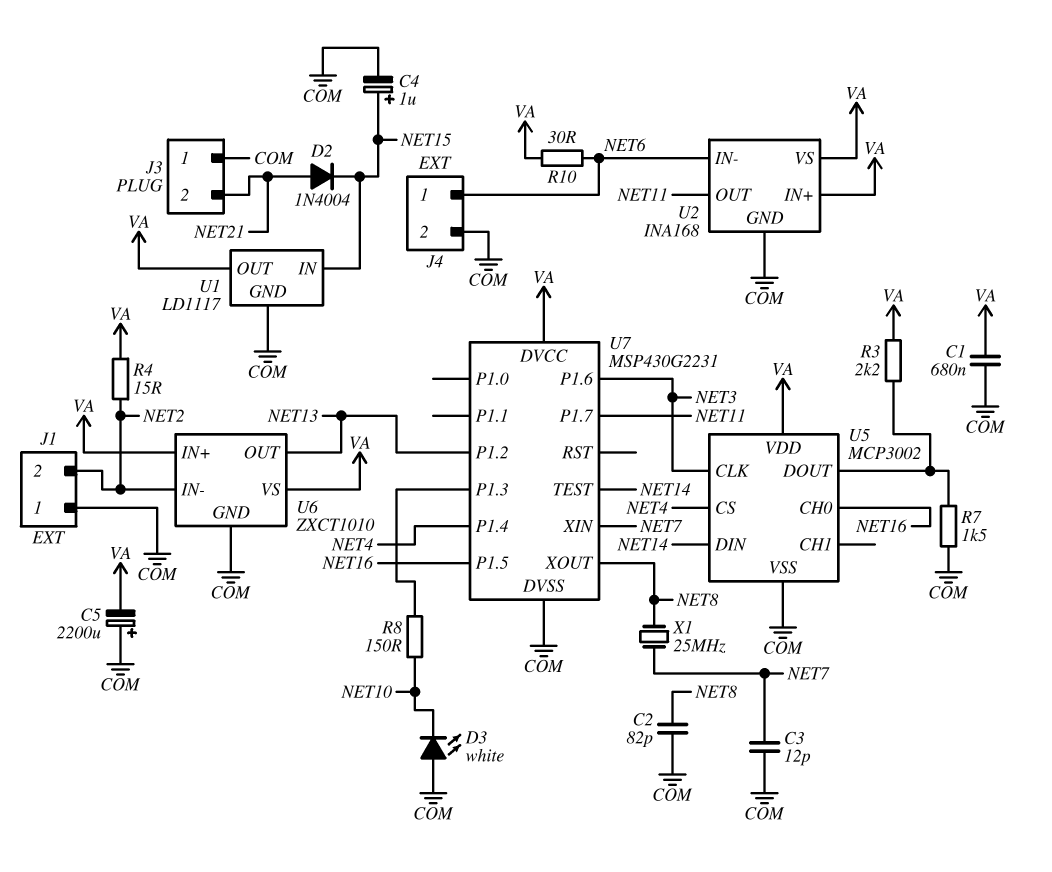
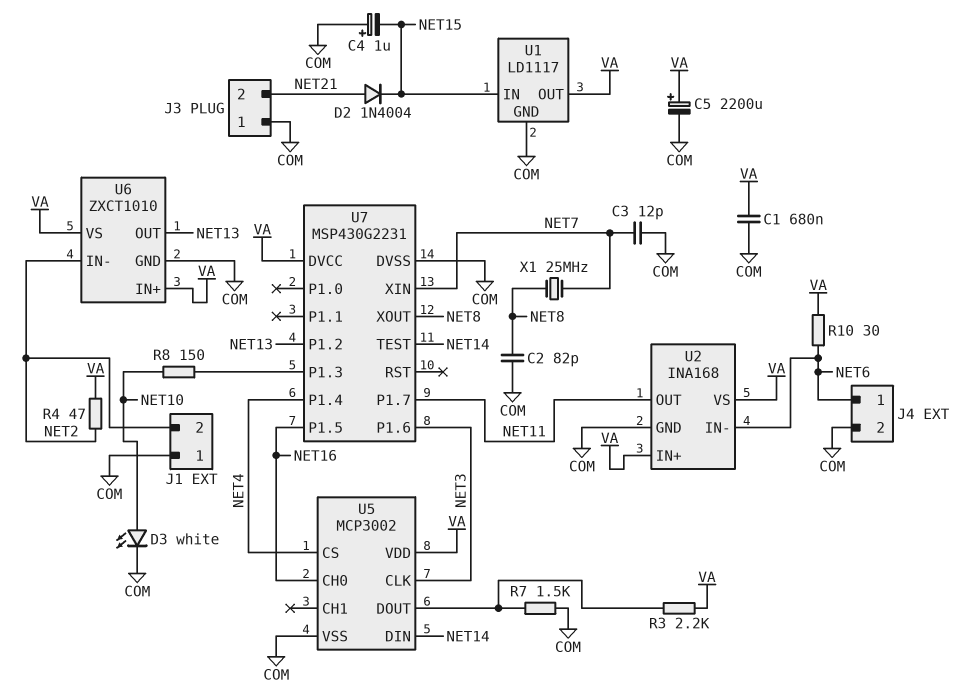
C4: 1uF (plus NET15, minus COM) -> 1uF (plus COM, minus NET15)
C5: 2200uF (plus COM, minus VA) -> 2200uF (plus VA, minus COM)
D3: LED white (A COM, K NET10) -> LED white (A NET10, K COM)
R4: 15 (NET2, VA) -> 47 (NET2, VA)

